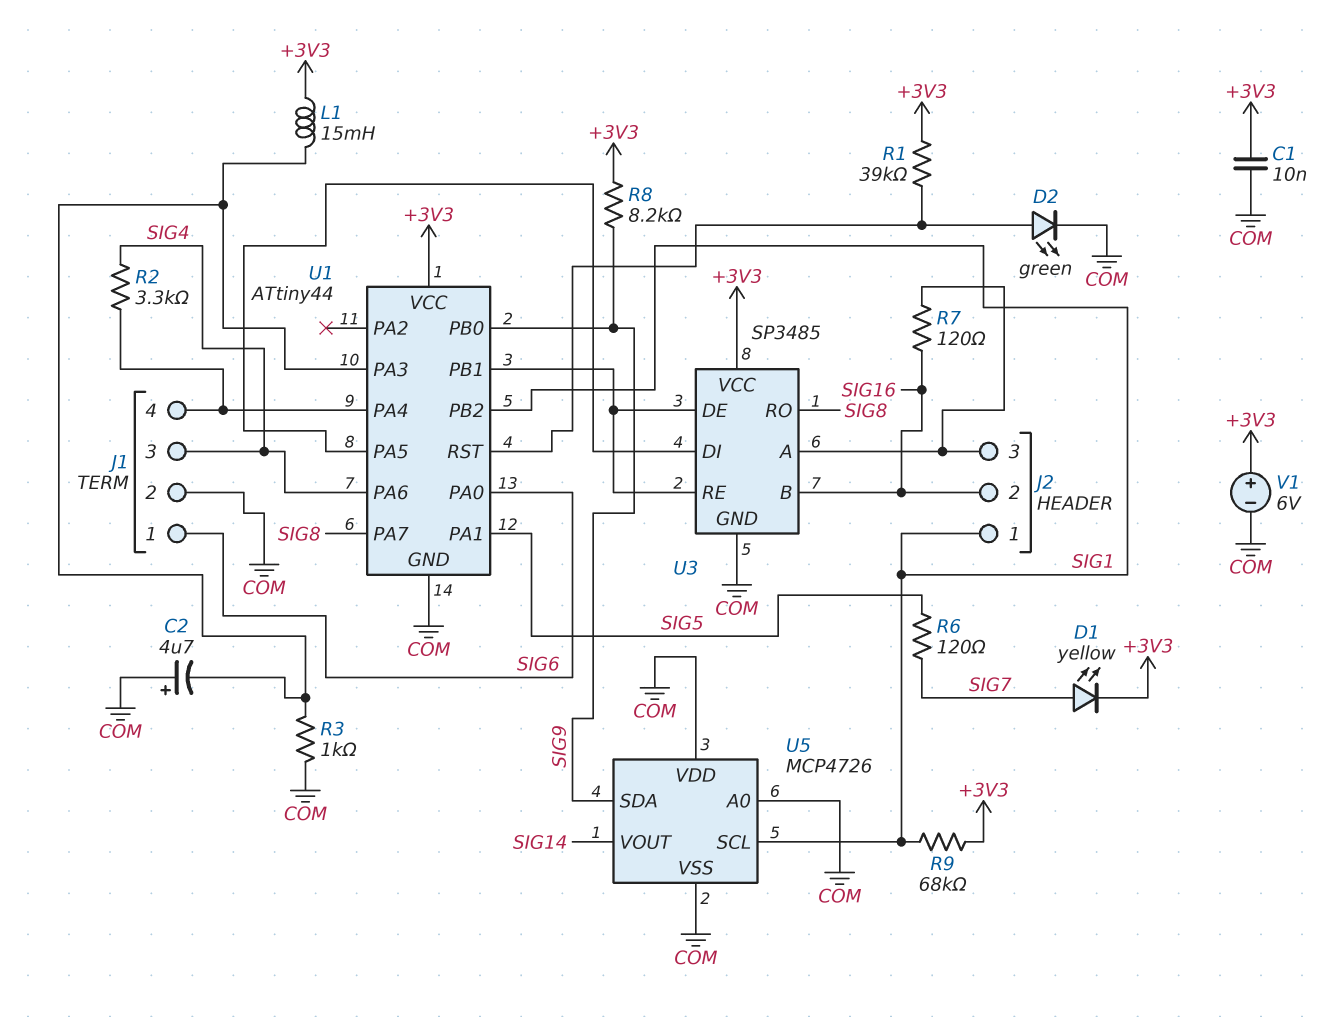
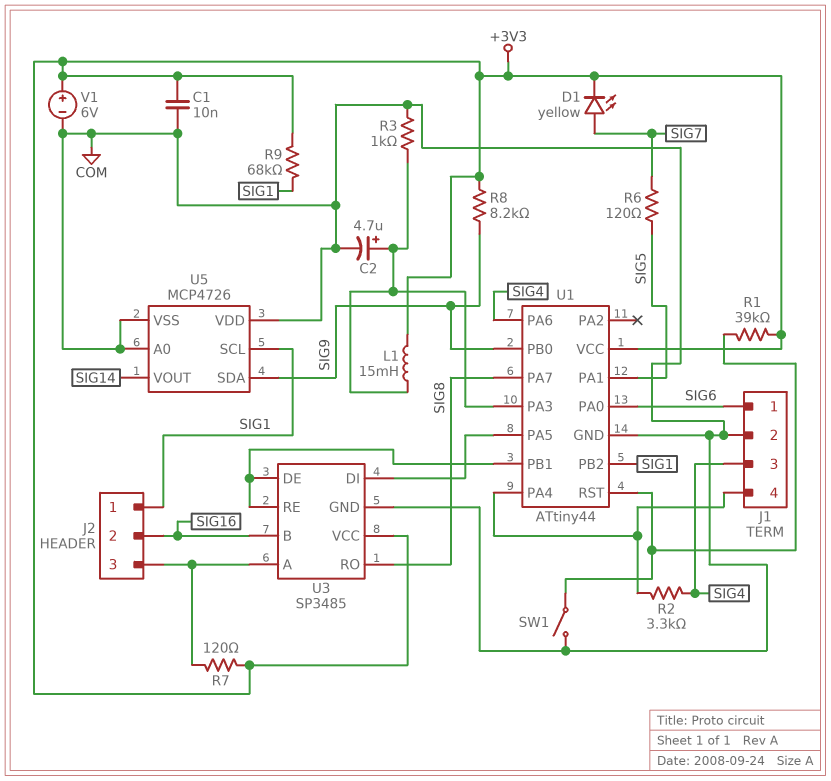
C2: 4.7uF (plus COM, minus U1/PA3) -> 4.7uF (plus U1/PA3, minus COM)
D2: LED green (A U1/RST, K COM) -> none
R7: 120 (J2/3, SIG16) -> 120 (+3V3, J2/3)
SW1: none -> switch (COM, U1/RST)

